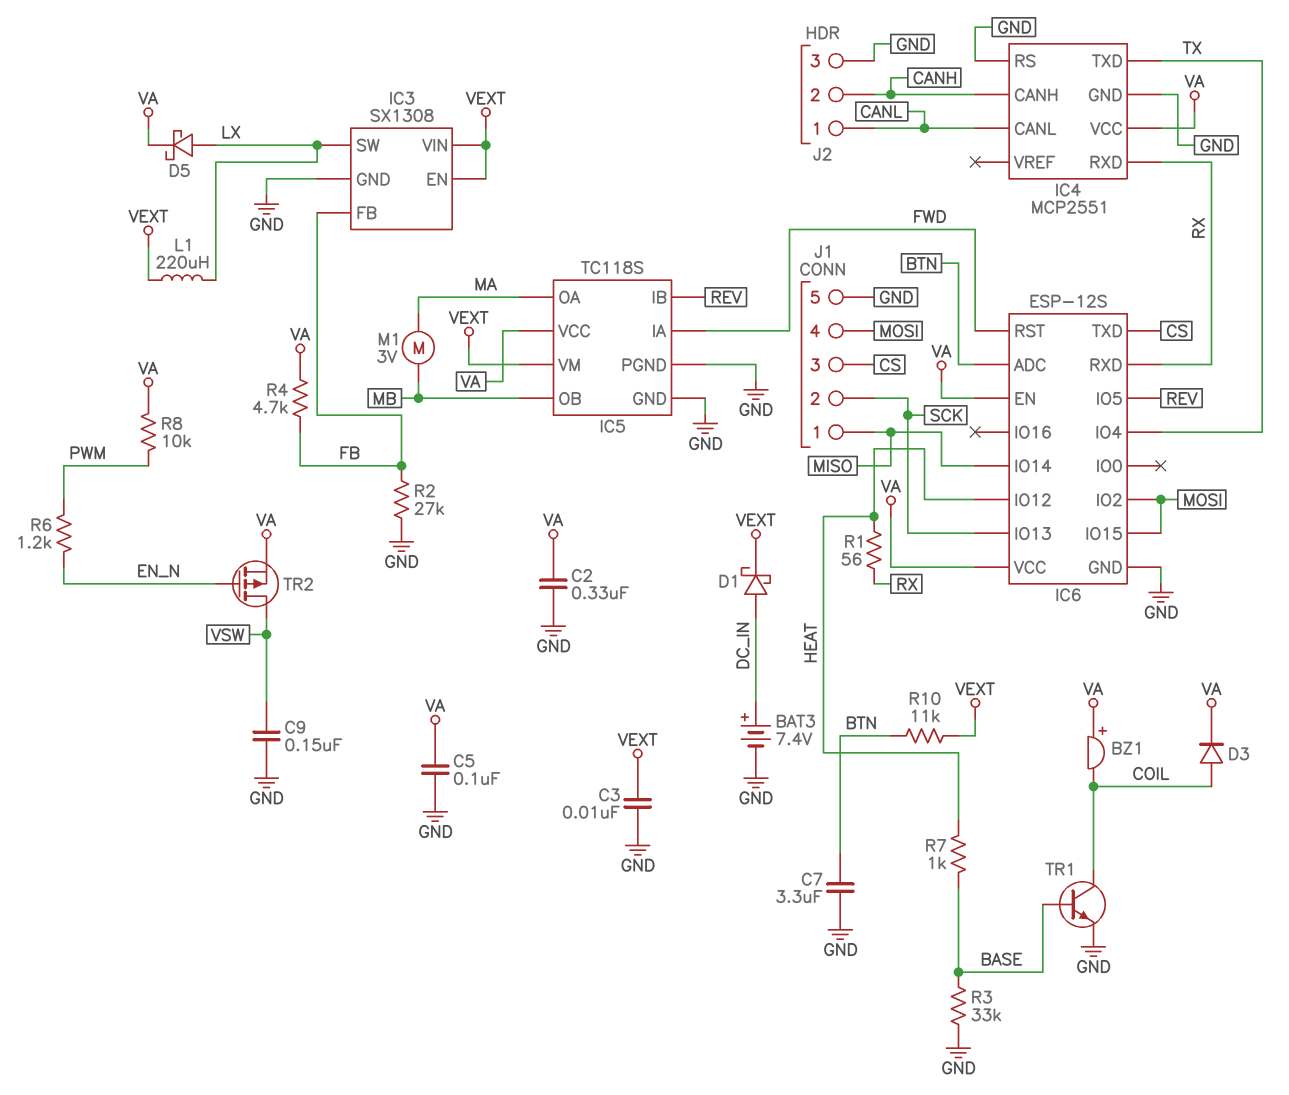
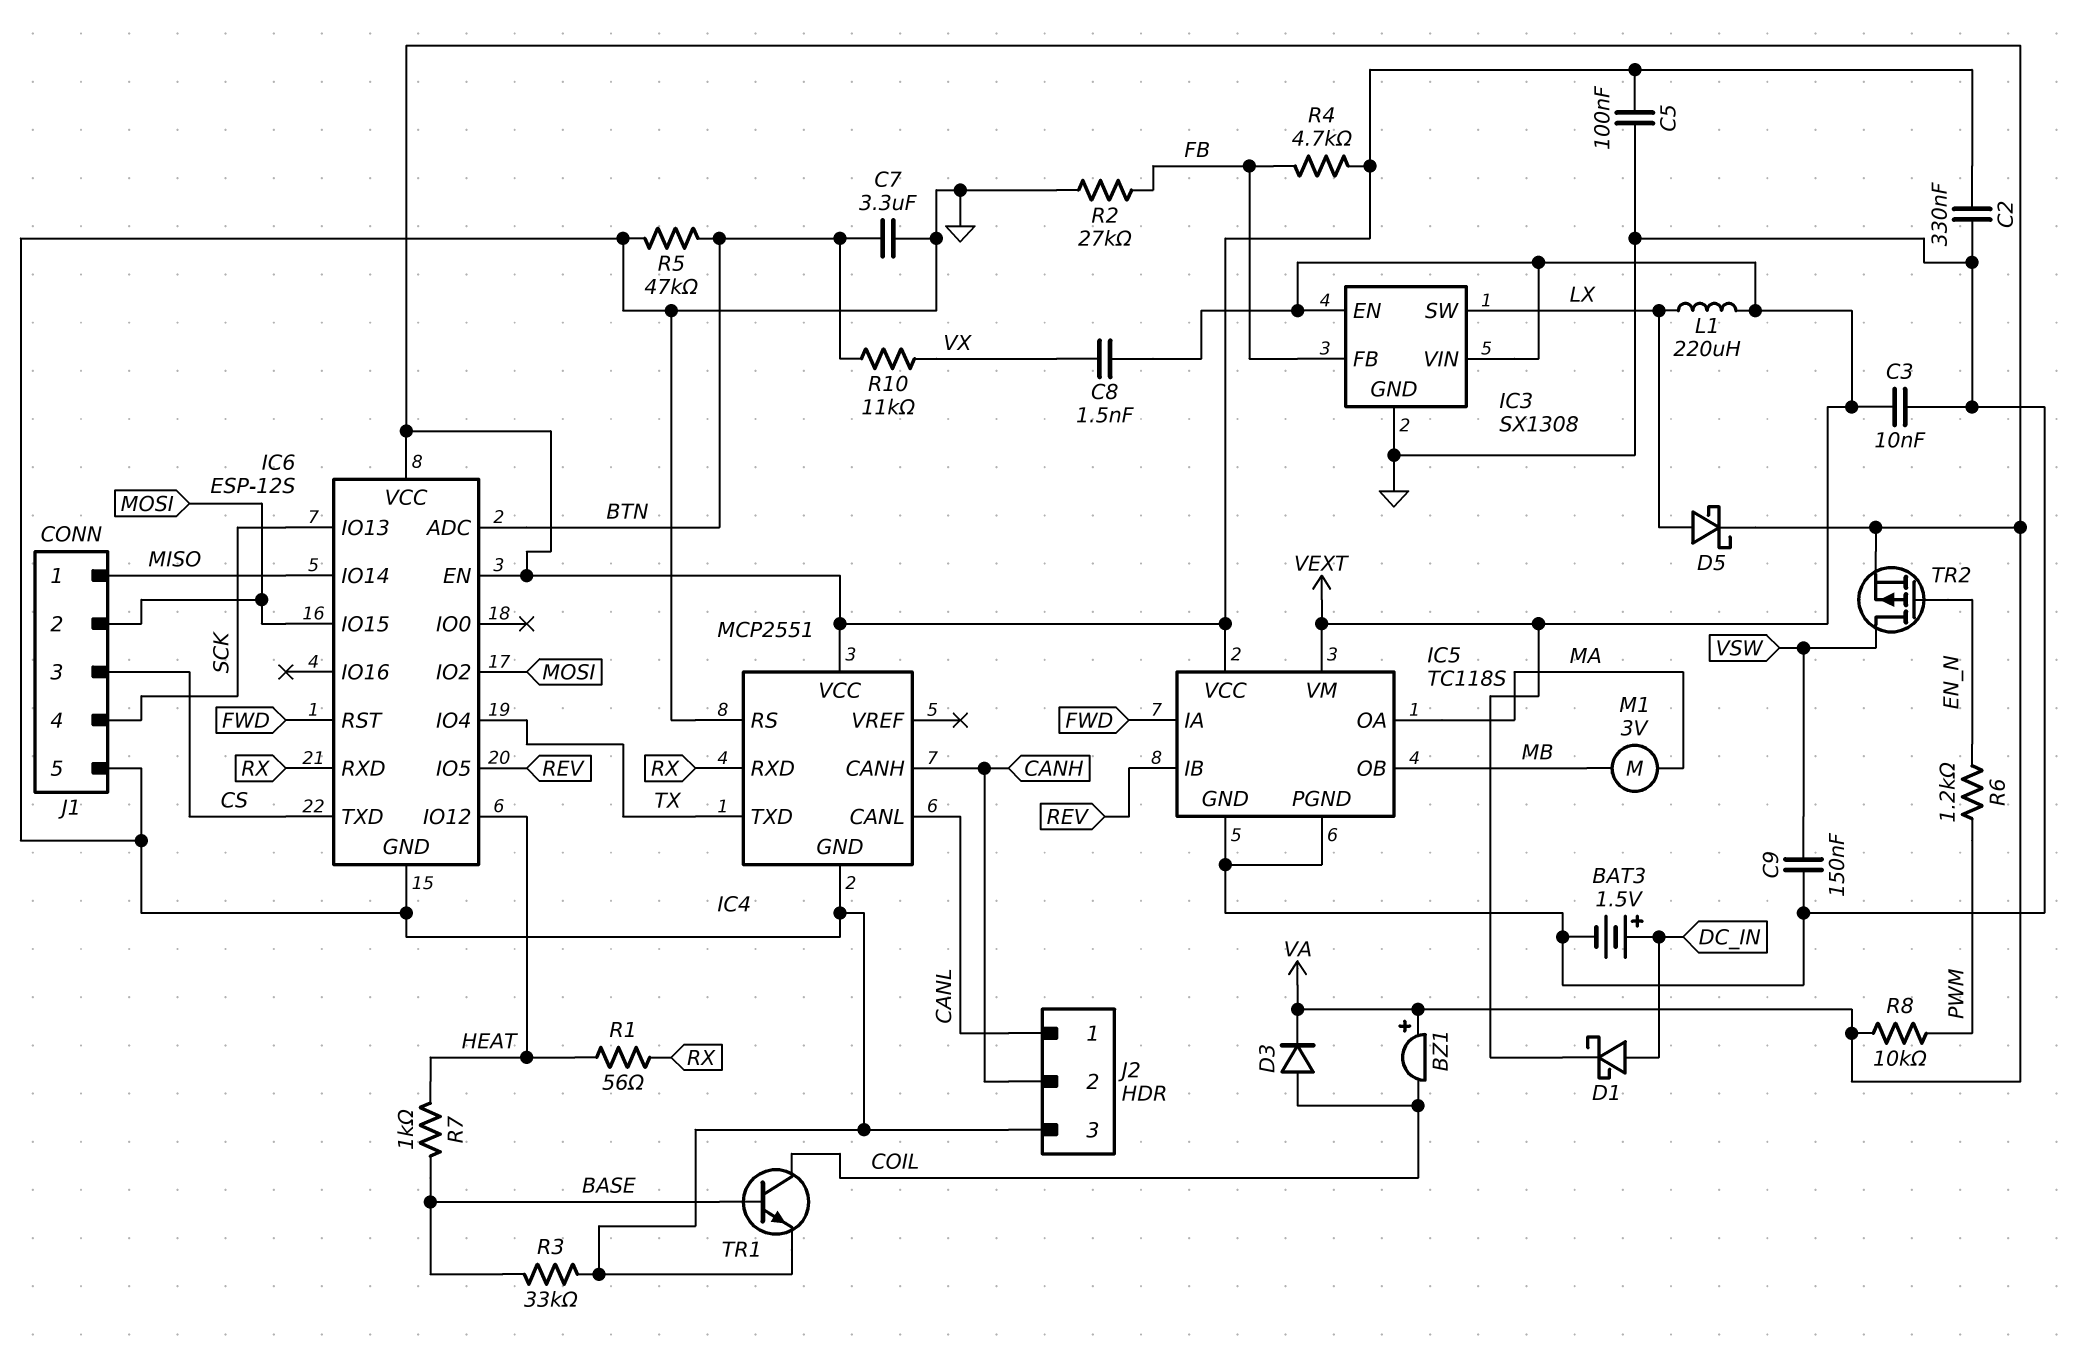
BAT3: 7.4V (plus DC_IN, minus GND) -> 1.5V (plus DC_IN, minus GND)
C8: none -> 1.5nF (VEXT, VX)
J1 pin 2: SCK -> MOSI
J1 pin 4: MOSI -> SCK
R5: none -> 47k (BTN, GND)
R10: 11k (BTN, VEXT) -> 11k (BTN, VX)

